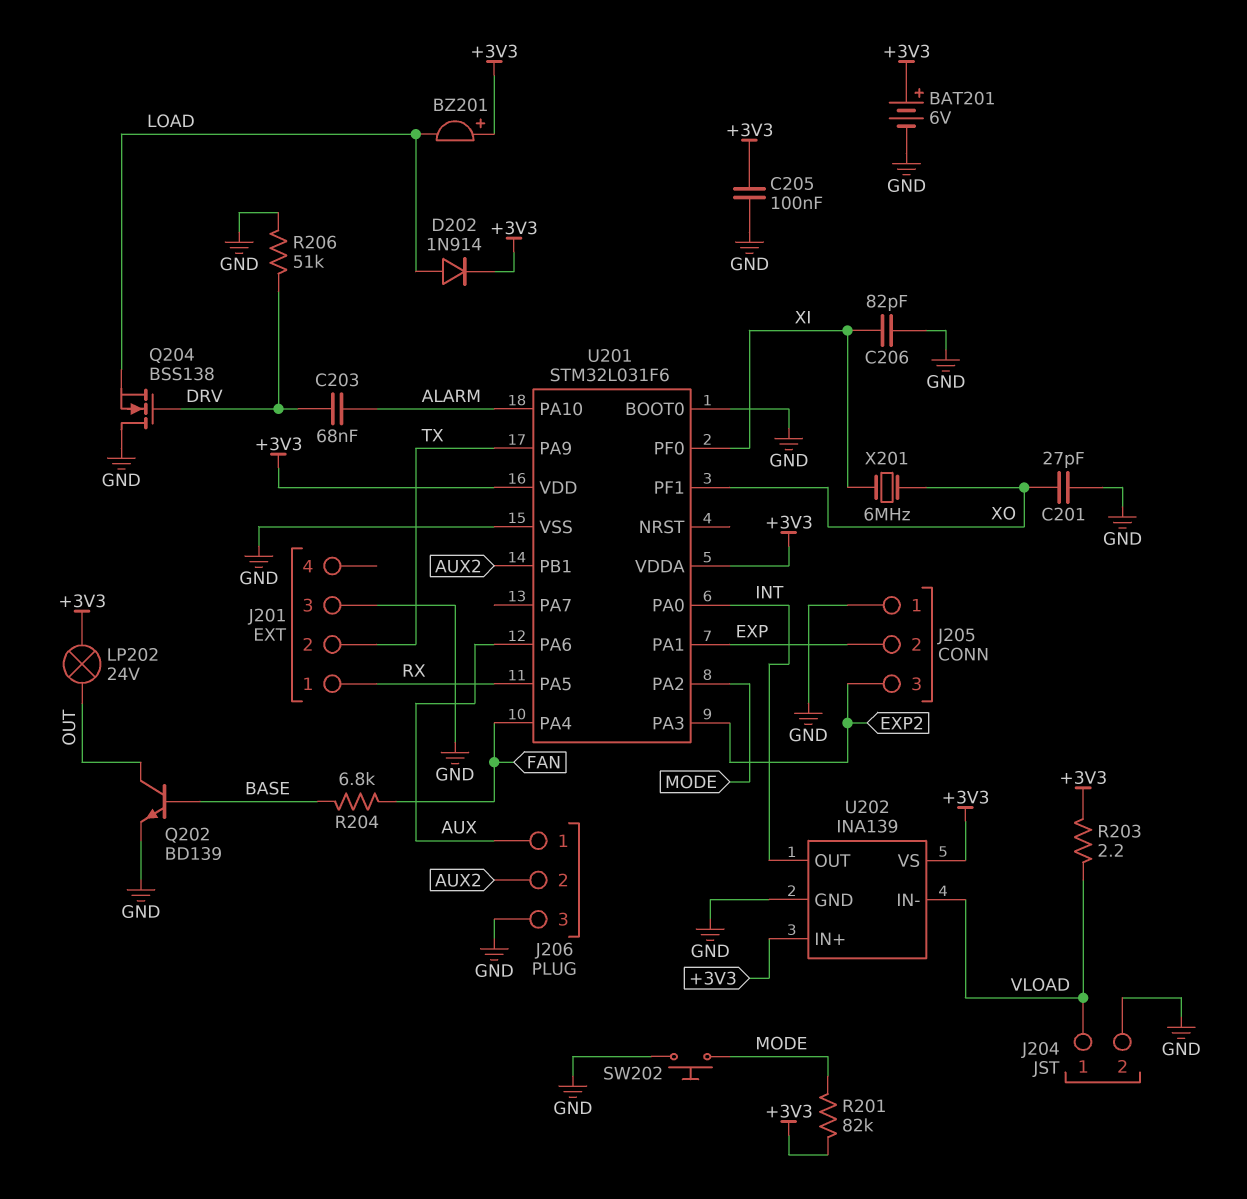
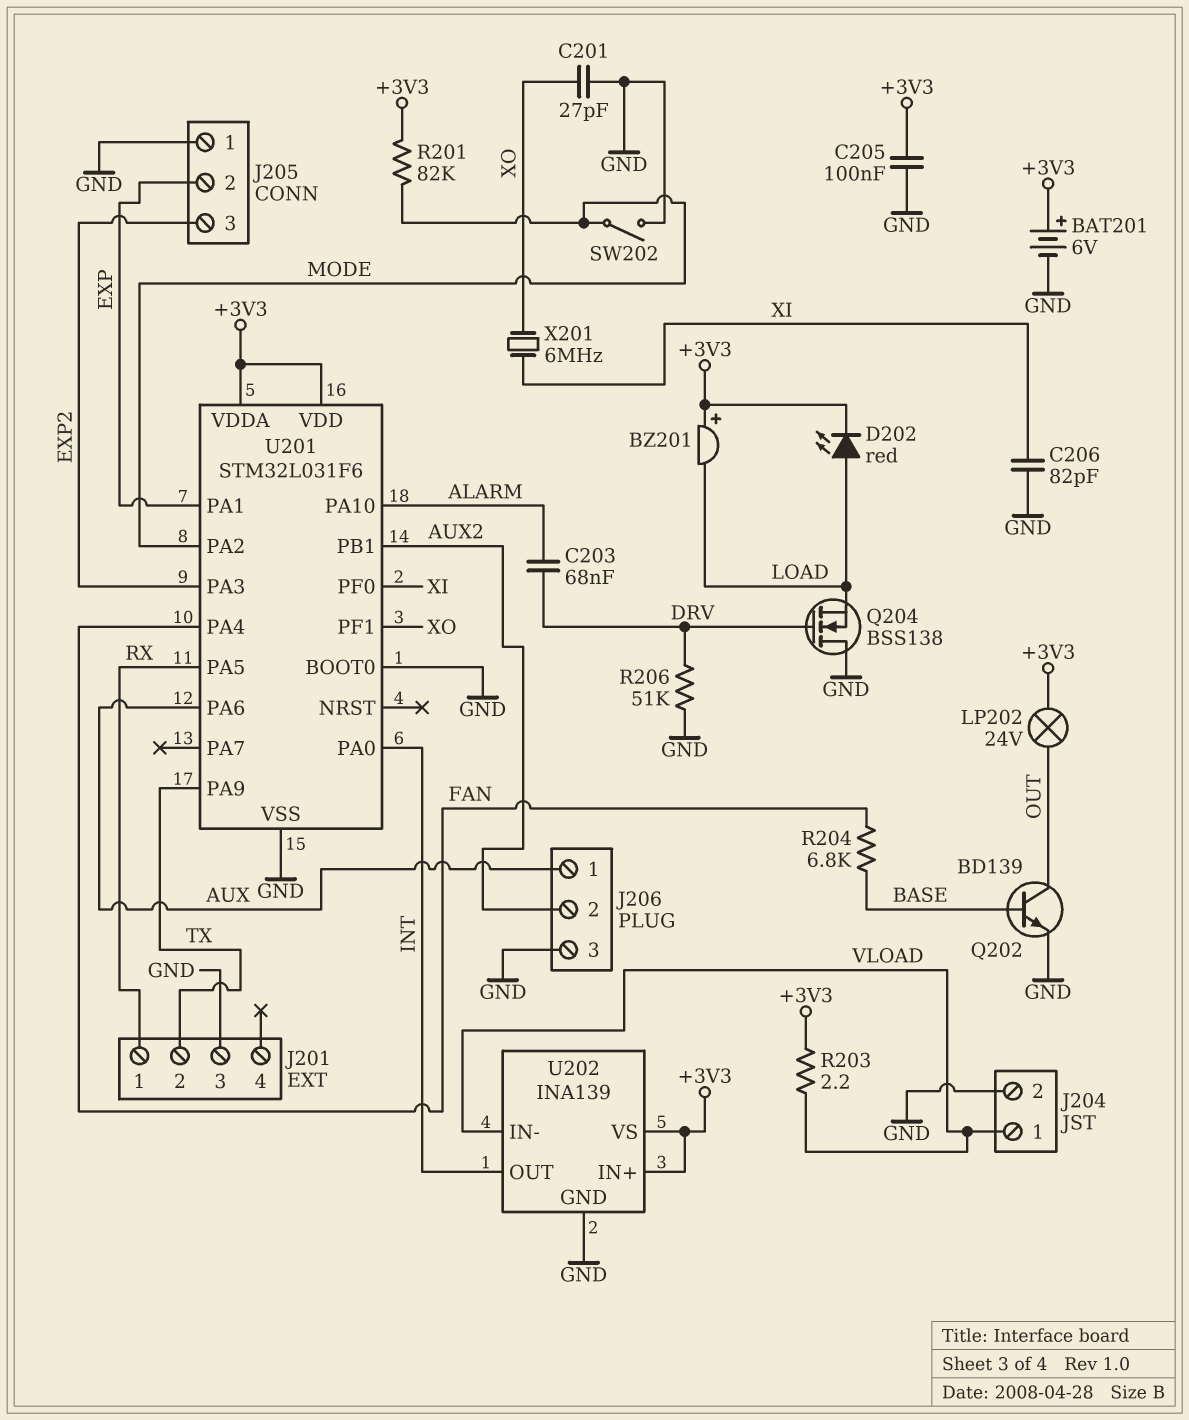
D202: diode 1N914 (A LOAD, K +3V3) -> LED red (A LOAD, K +3V3)
SW202: button (GND, MODE) -> switch (GND, MODE)

